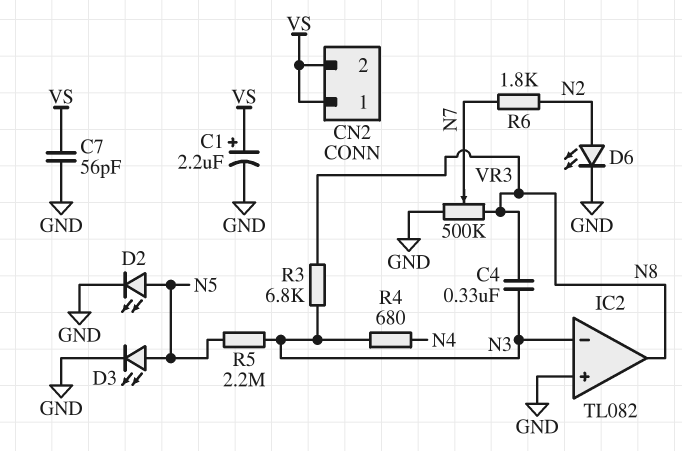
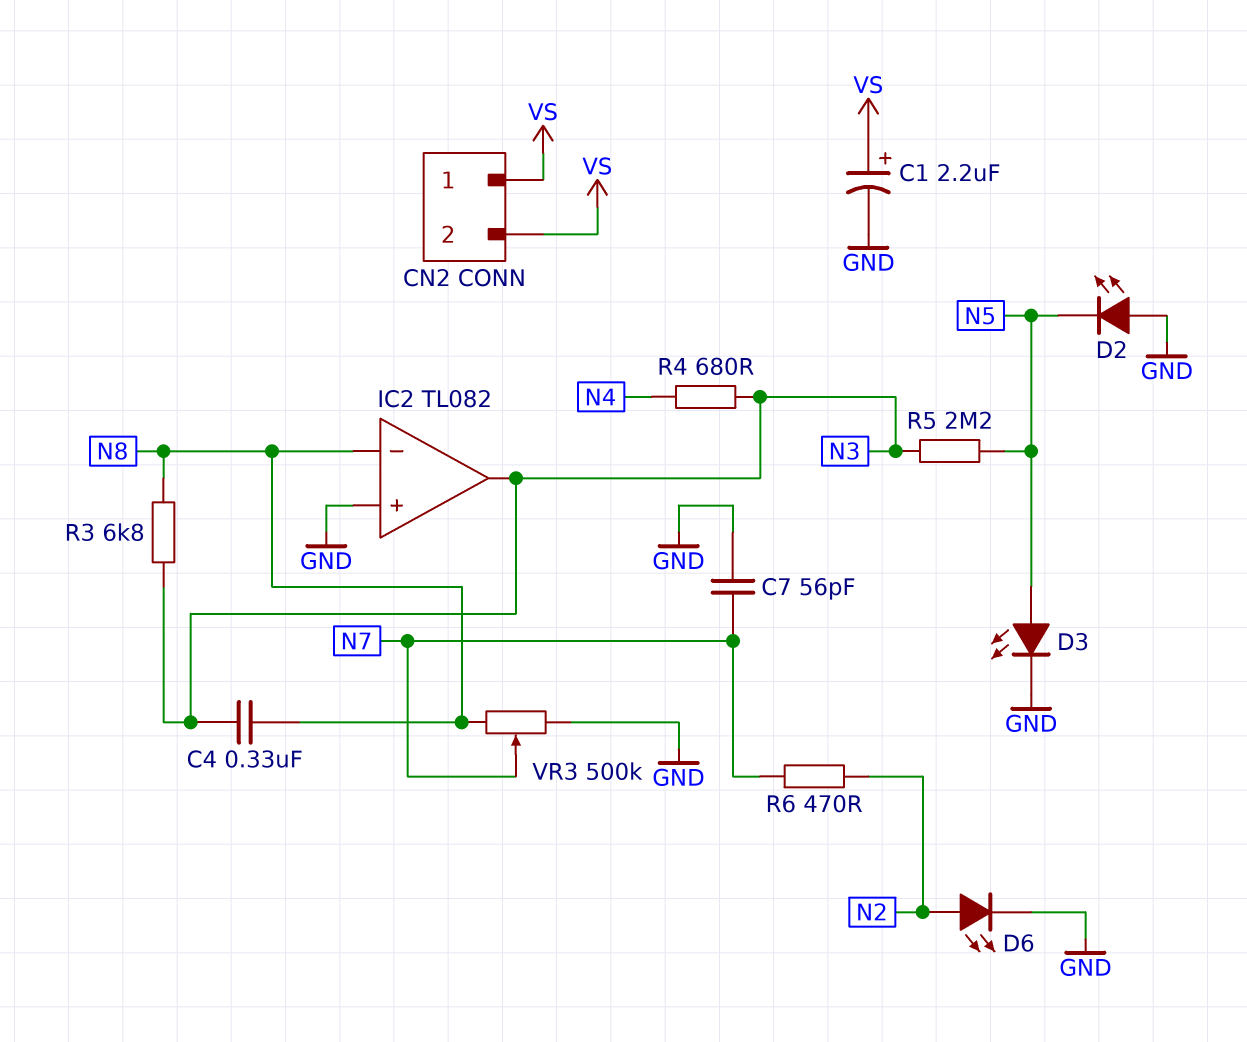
C7: 56pF (GND, VS) -> 56pF (GND, N7)
D2: LED (A N5, K GND) -> LED (A GND, K N5)
IC2 pin in-: N3 -> N8
IC2 pin out: N8 -> N3
R6: 1.8k (N2, N7) -> 470 (N2, N7)

